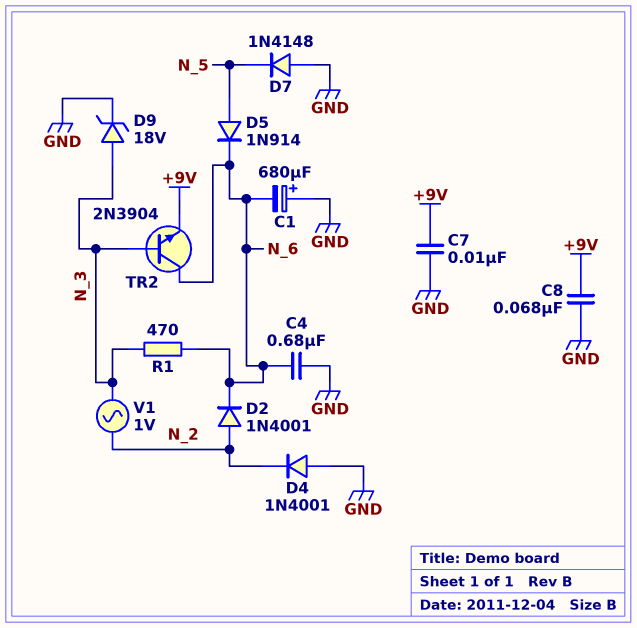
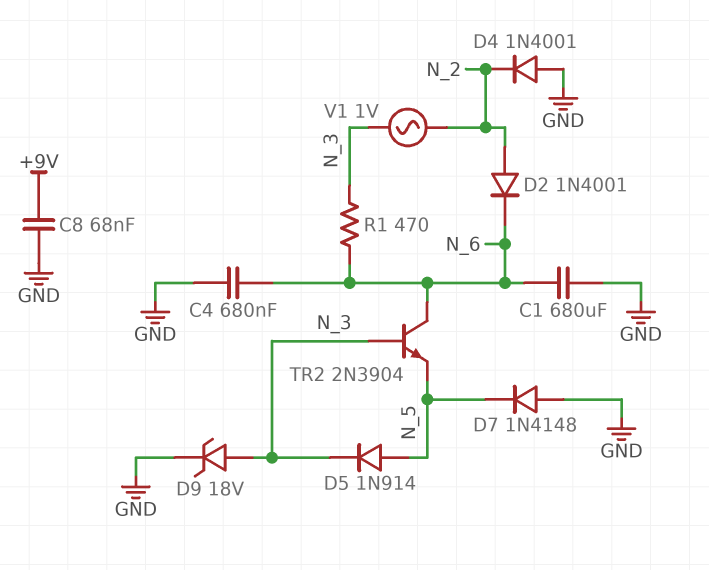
C1: 680uF (plus GND, minus N_6) -> 680uF (GND, N_6)
C7: 10nF (+9V, GND) -> none
D5: diode 1N914 (A N_5, K N_6) -> diode 1N914 (A N_5, K N_3)
TR2: NPN 2N3904 (B N_3, C N_6, E +9V) -> NPN 2N3904 (B N_3, C N_6, E N_5)

